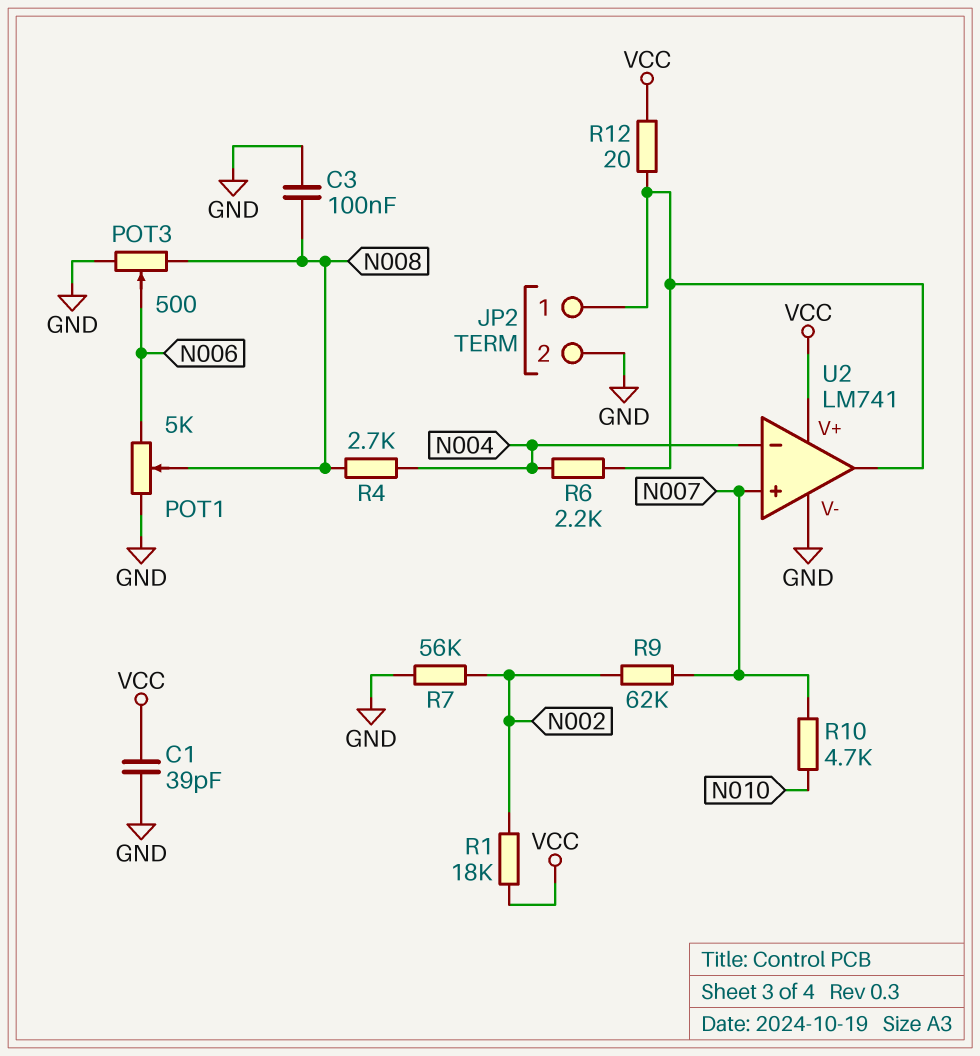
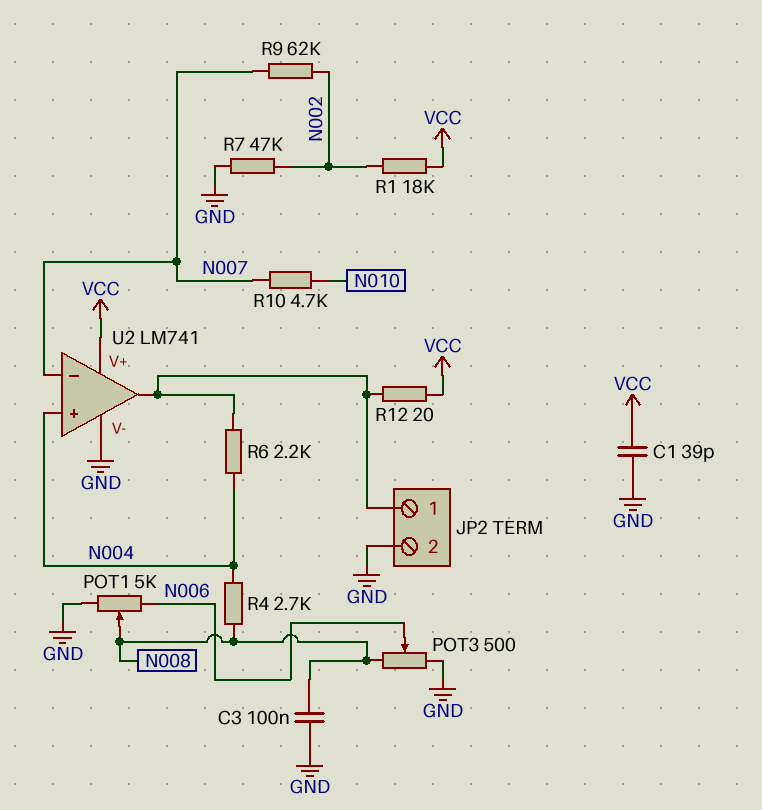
R7: 56k (GND, N002) -> 47k (GND, N002)
U2 pin in+: N007 -> N004
U2 pin in-: N004 -> N007

